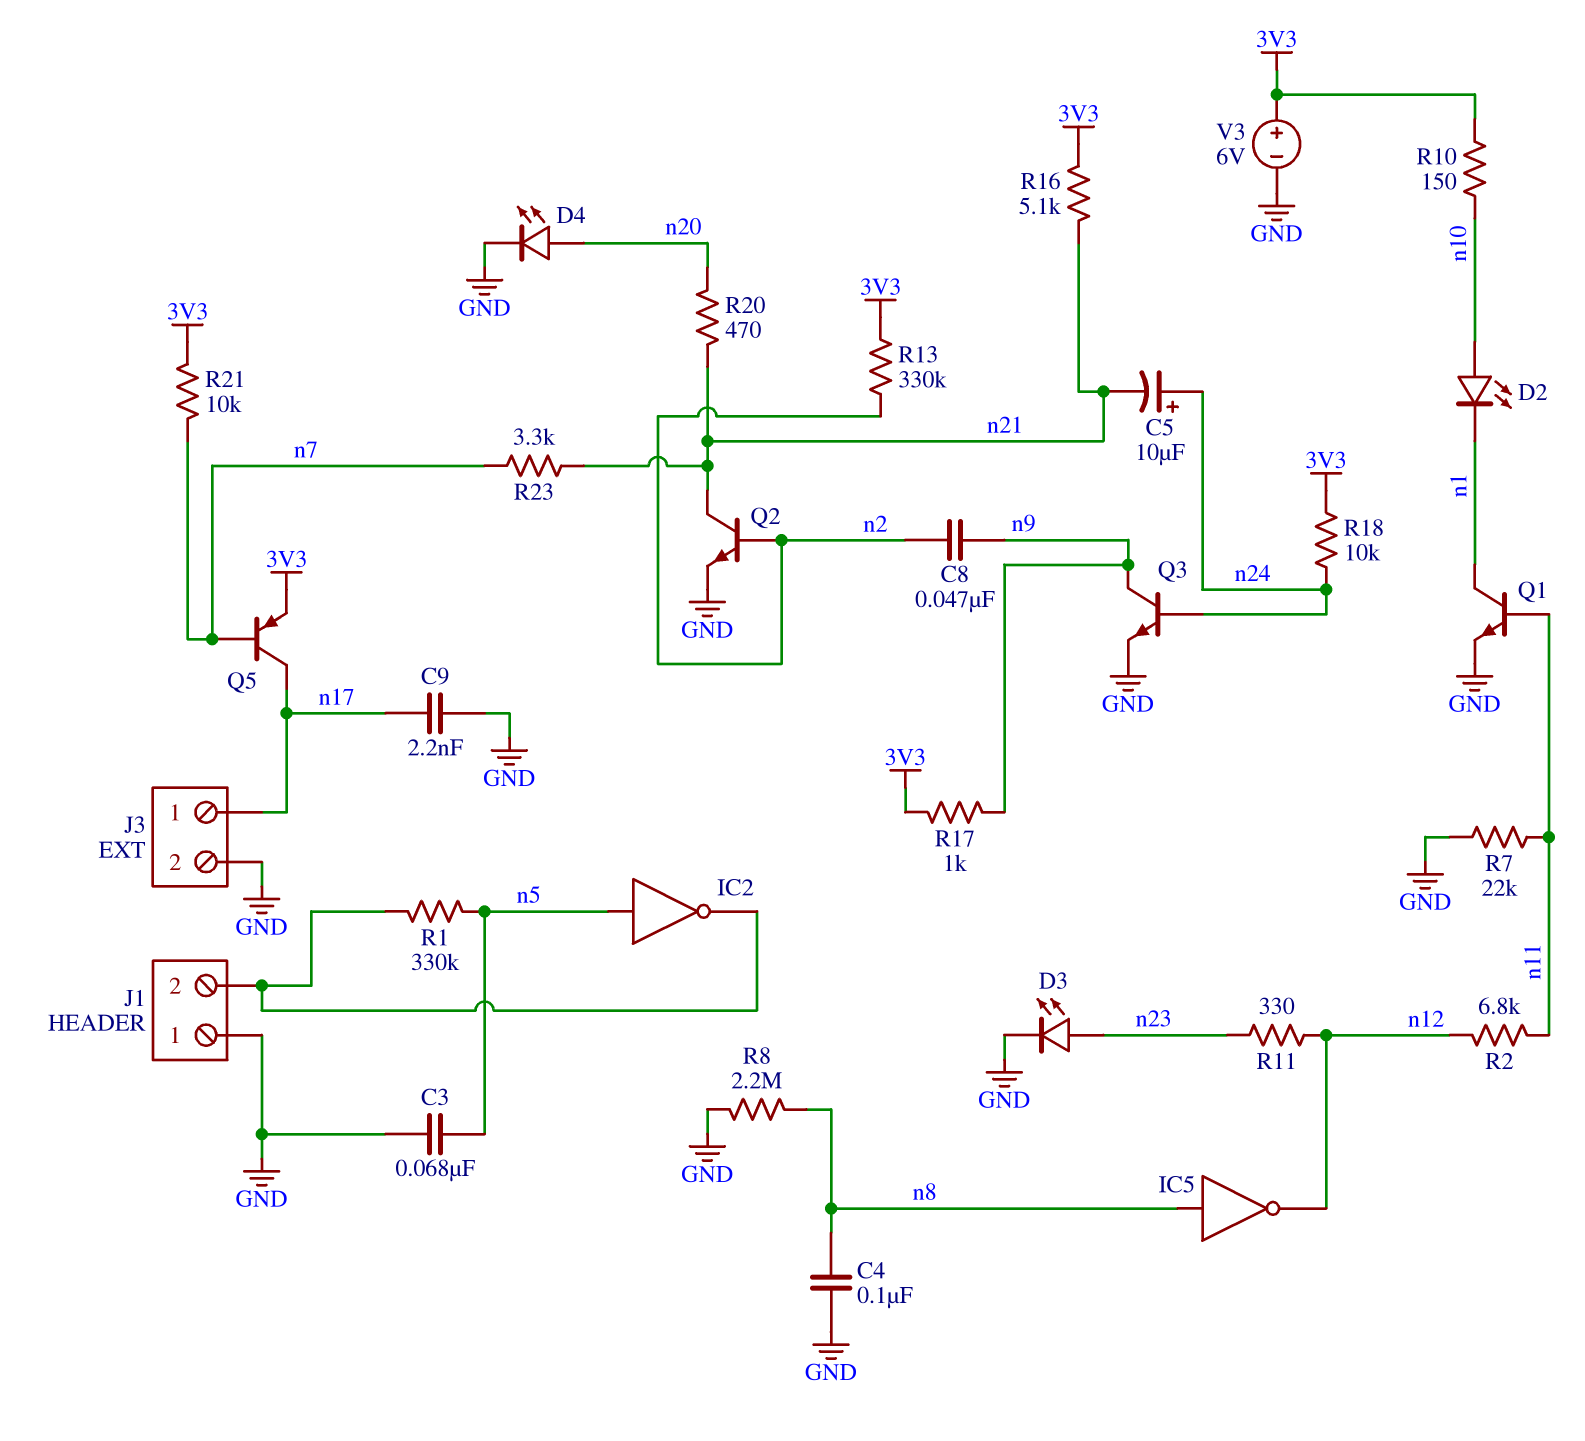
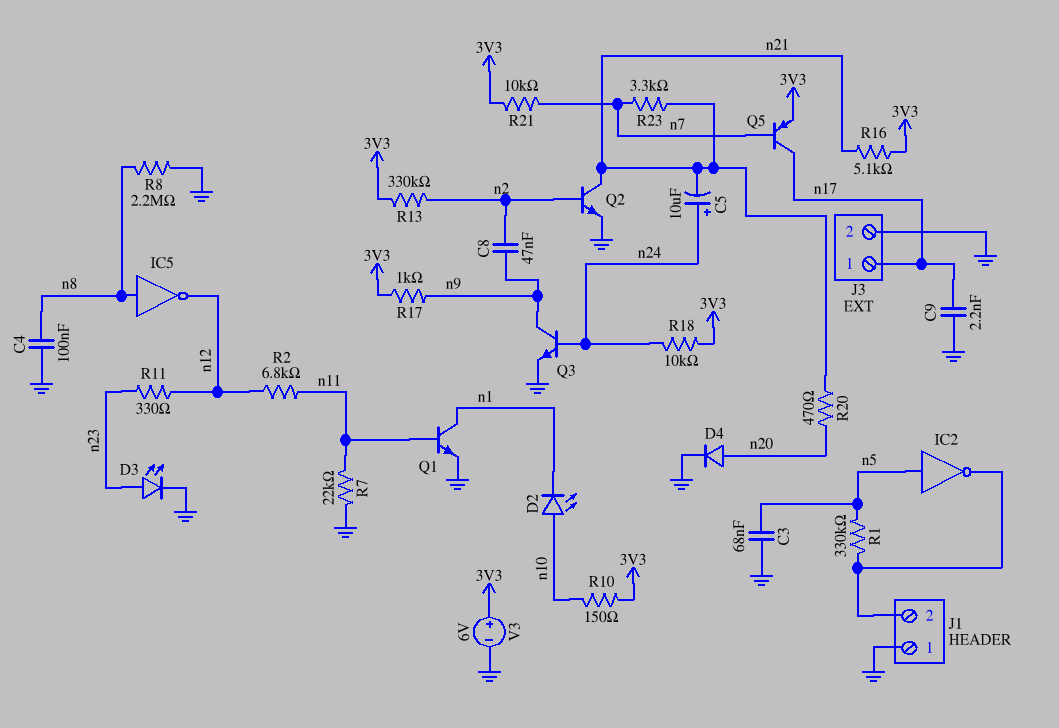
D4: LED (A n20, K GND) -> diode (A n20, K GND)

